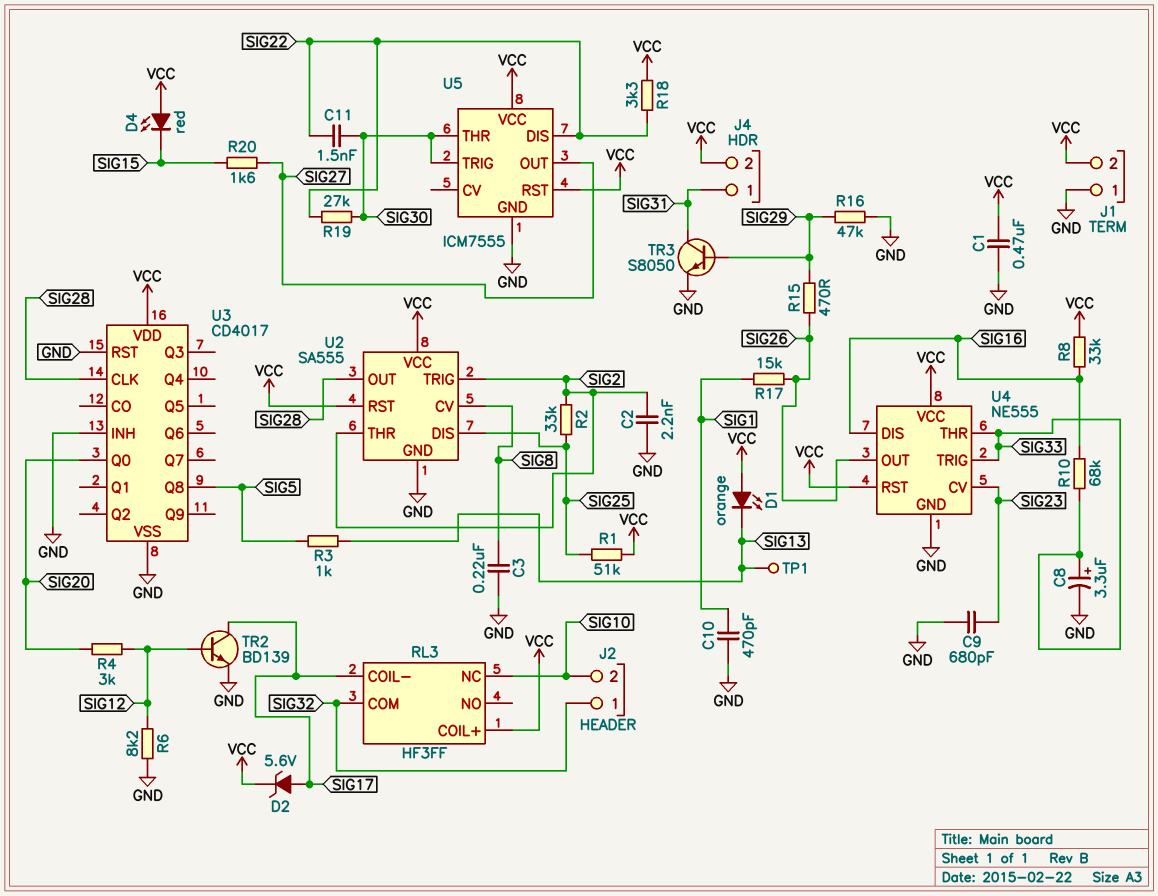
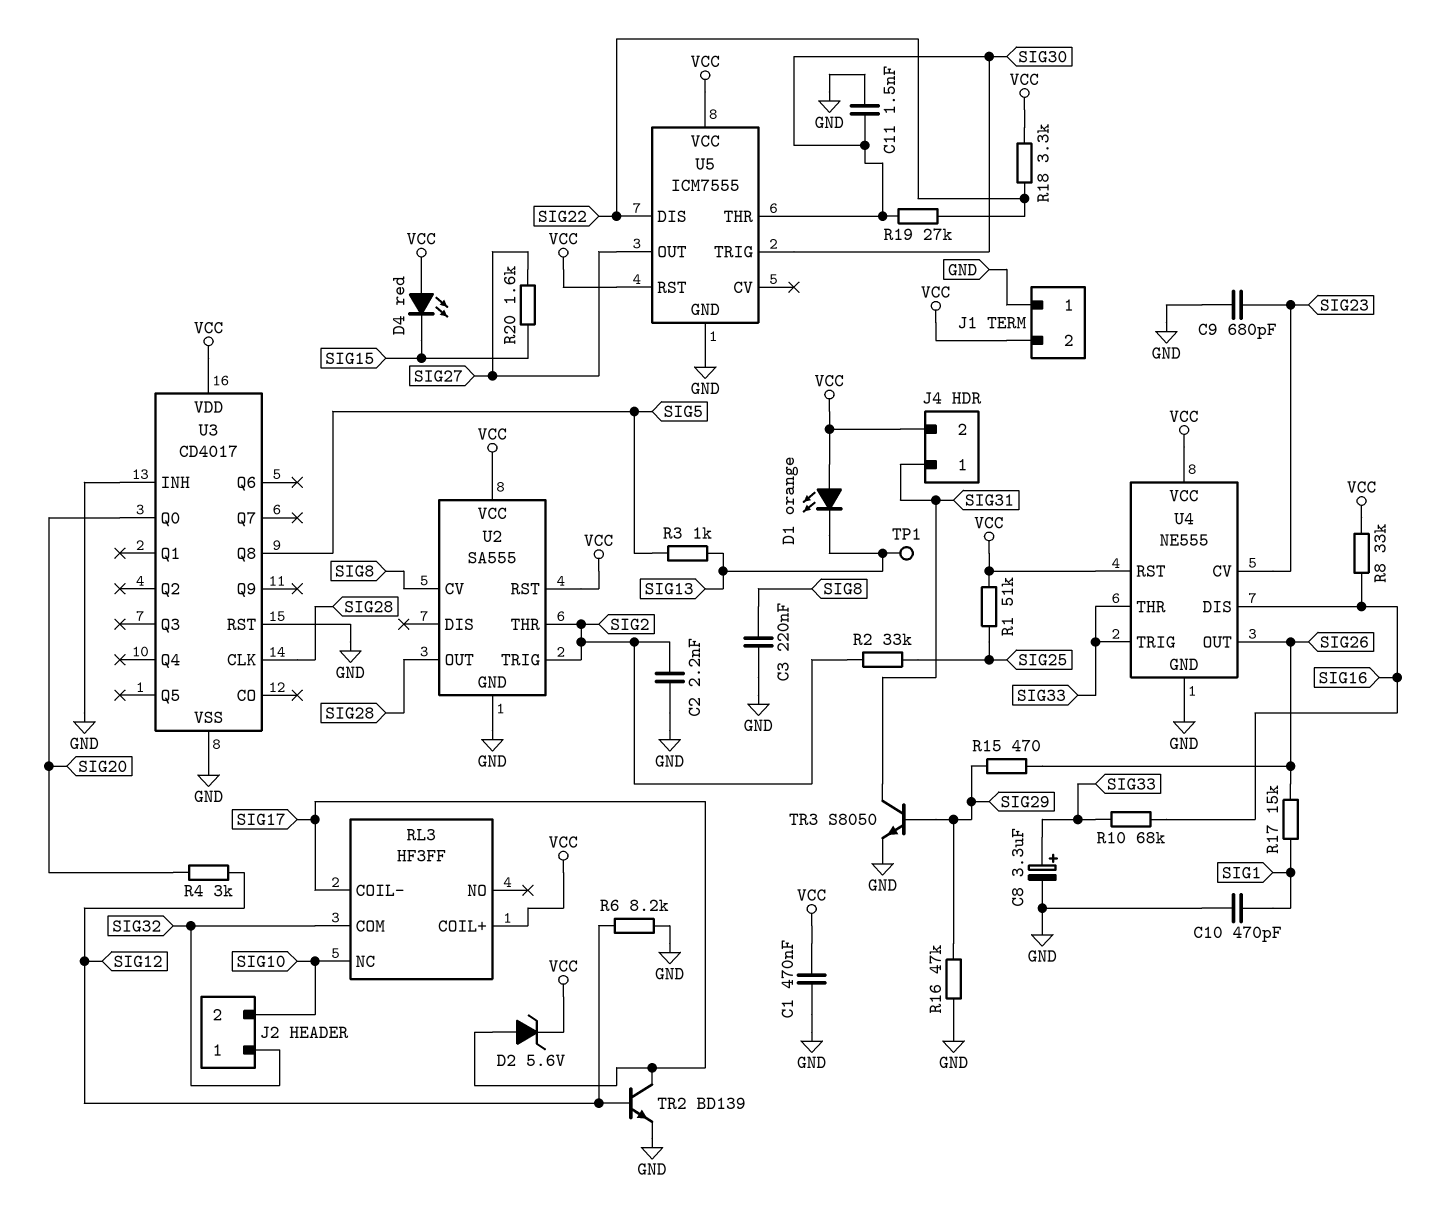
C11: 1.5nF (SIG22, SIG30) -> 1.5nF (GND, SIG30)
U2 pin DIS: SIG25 -> none

